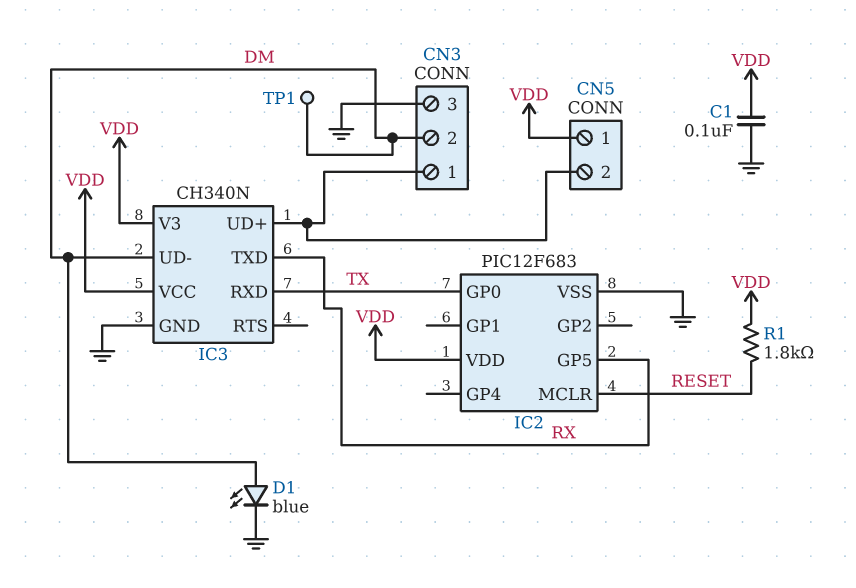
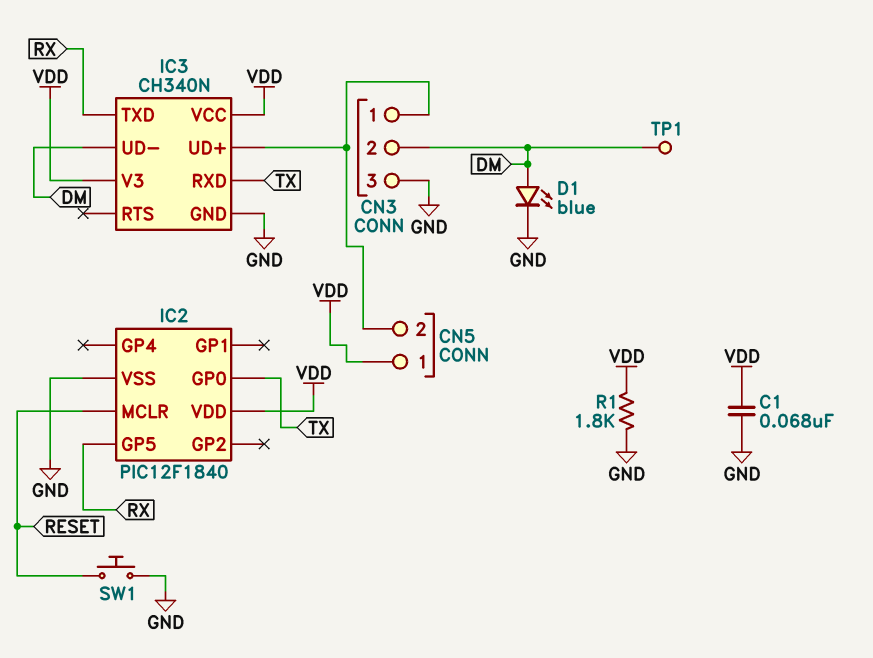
C1: 100nF (GND, VDD) -> 68nF (GND, VDD)
IC2: PIC12F683 -> PIC12F1840
R1: 1.8k (RESET, VDD) -> 1.8k (GND, VDD)
SW1: none -> button (GND, RESET)

